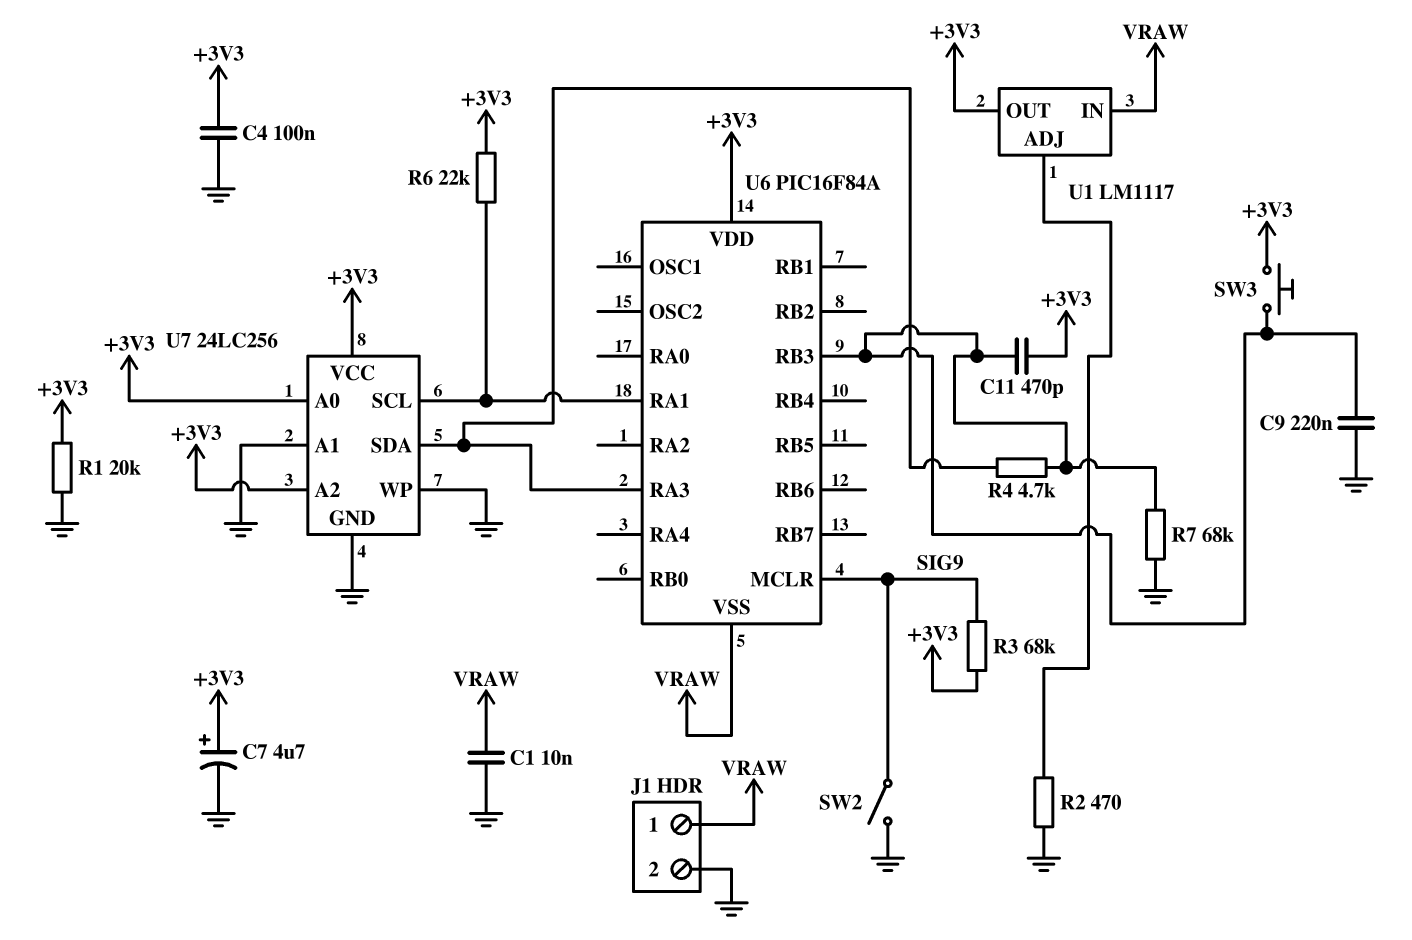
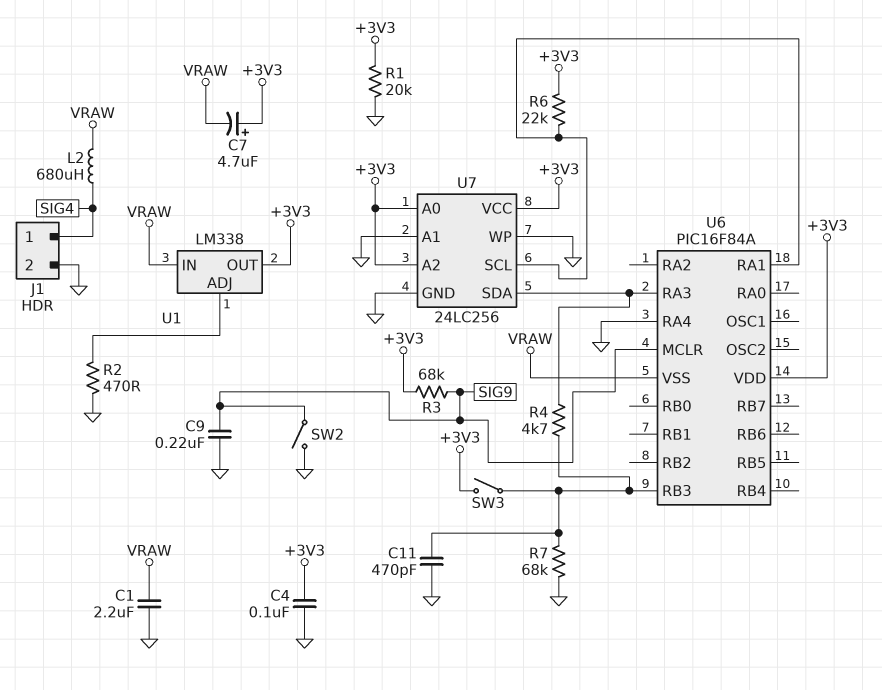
C1: 10nF (GND, VRAW) -> 2.2uF (GND, VRAW)
C7: 4.7uF (plus +3V3, minus GND) -> 4.7uF (plus +3V3, minus VRAW)
C9: 220nF (GND, U6/RB3) -> 220nF (GND, SIG9)
C11: 470pF (+3V3, U6/RB3) -> 470pF (GND, U6/RB3)
J1 pin 1: VRAW -> SIG4
L2: none -> 680uH (SIG4, VRAW)
SW3: button (+3V3, U6/RB3) -> switch (+3V3, U6/RB3)
U1: LM1117 -> LM338
U6 pin RA4: none -> GND

